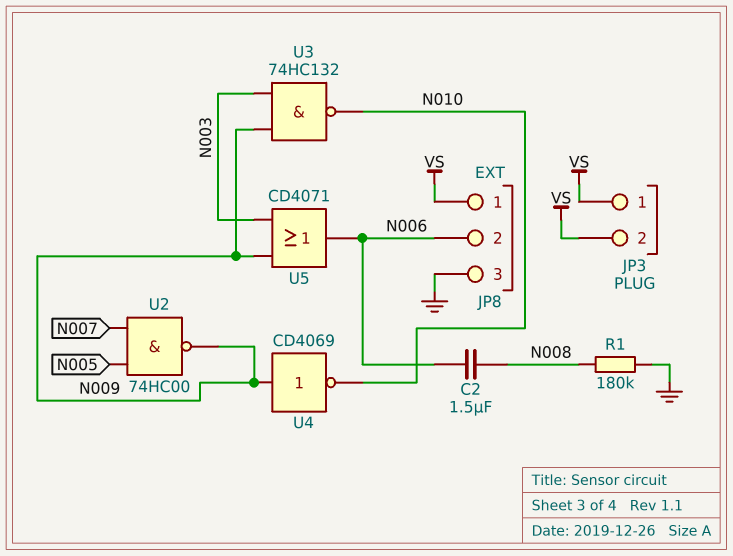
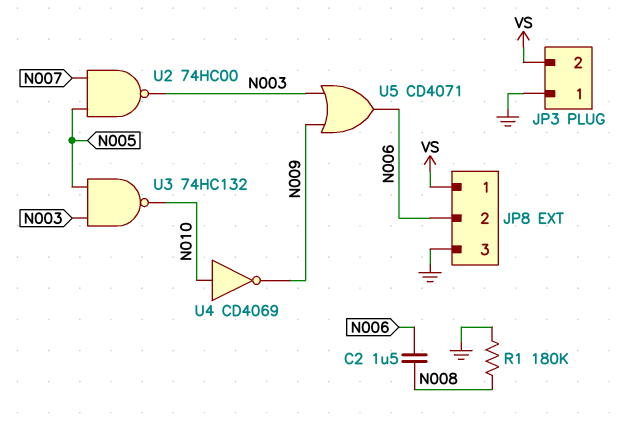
JP3 pin 1: VS -> GND
U2: NAND 74HC00 (in N005, in N007, out N009) -> NAND 74HC00 (in N005, in N007, out N003)
U3: NAND 74HC132 (in N003, in N009, out N010) -> NAND 74HC132 (in N003, in N005, out N010)
U4: NOT CD4069 (in N009, out N010) -> NOT CD4069 (in N010, out N009)

